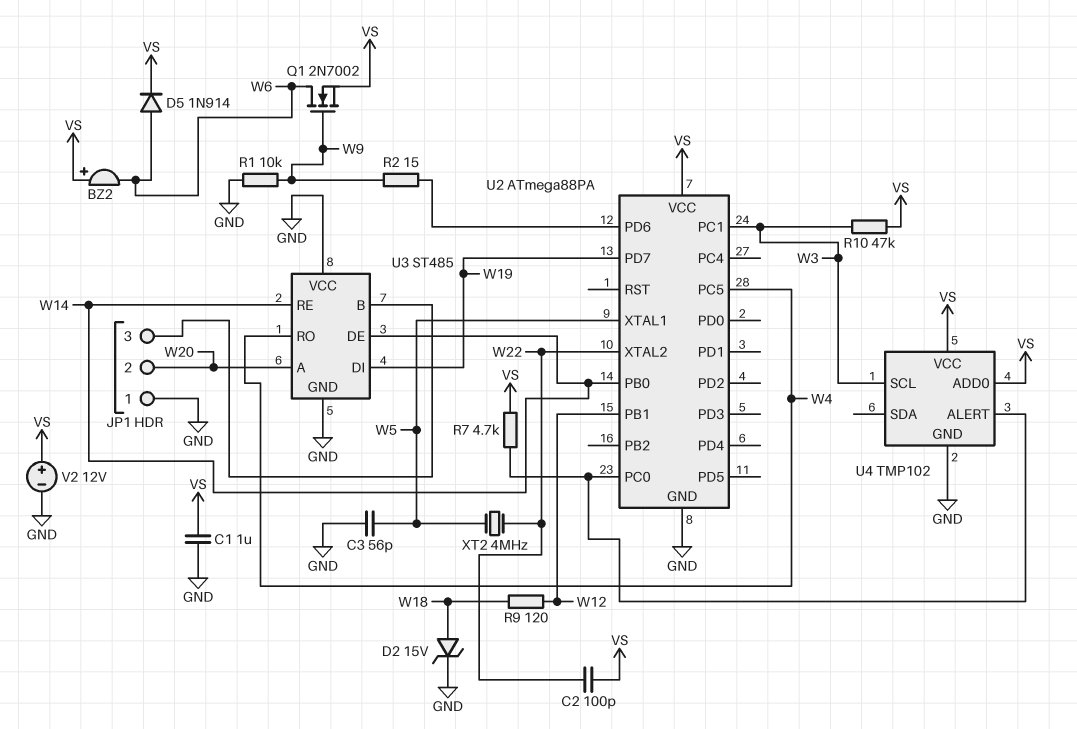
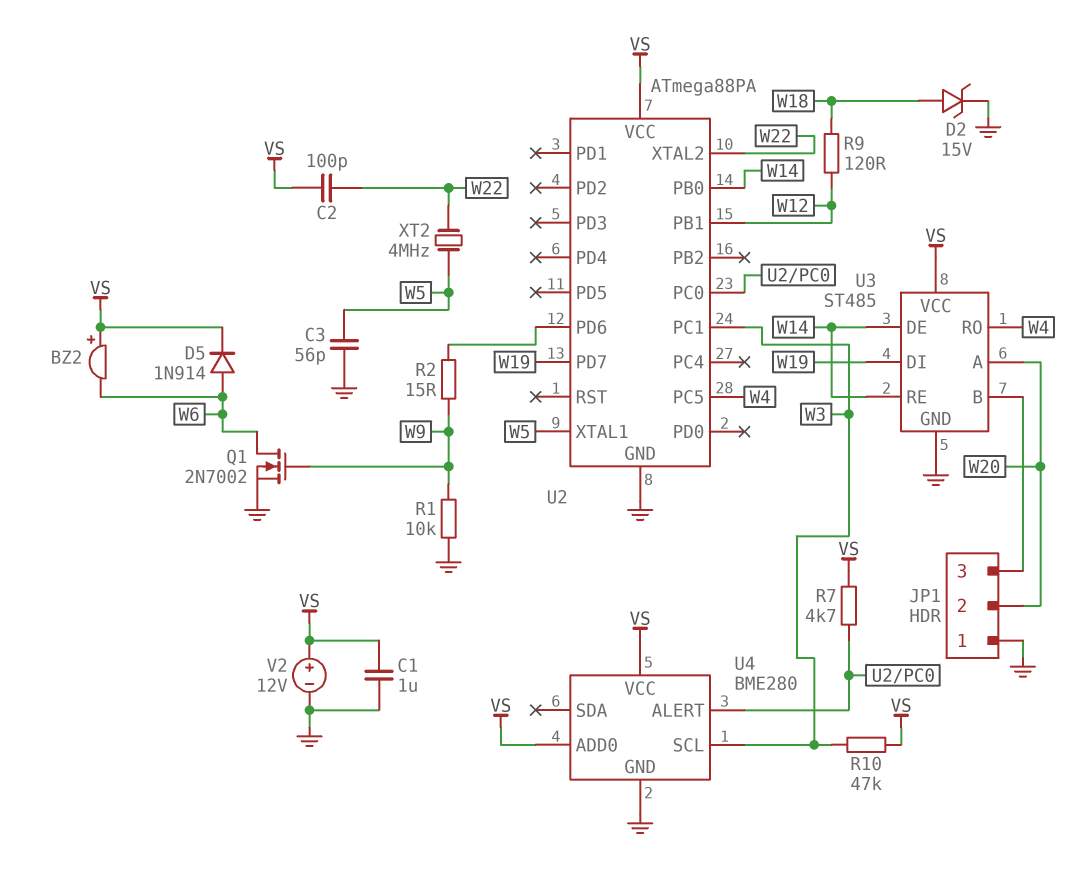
Q1: NMOS 2N7002 (G W9, D W6, S VS) -> NMOS 2N7002 (G W9, D W6, S GND)
U3 pin VCC: GND -> VS
U4: TMP102 -> BME280

